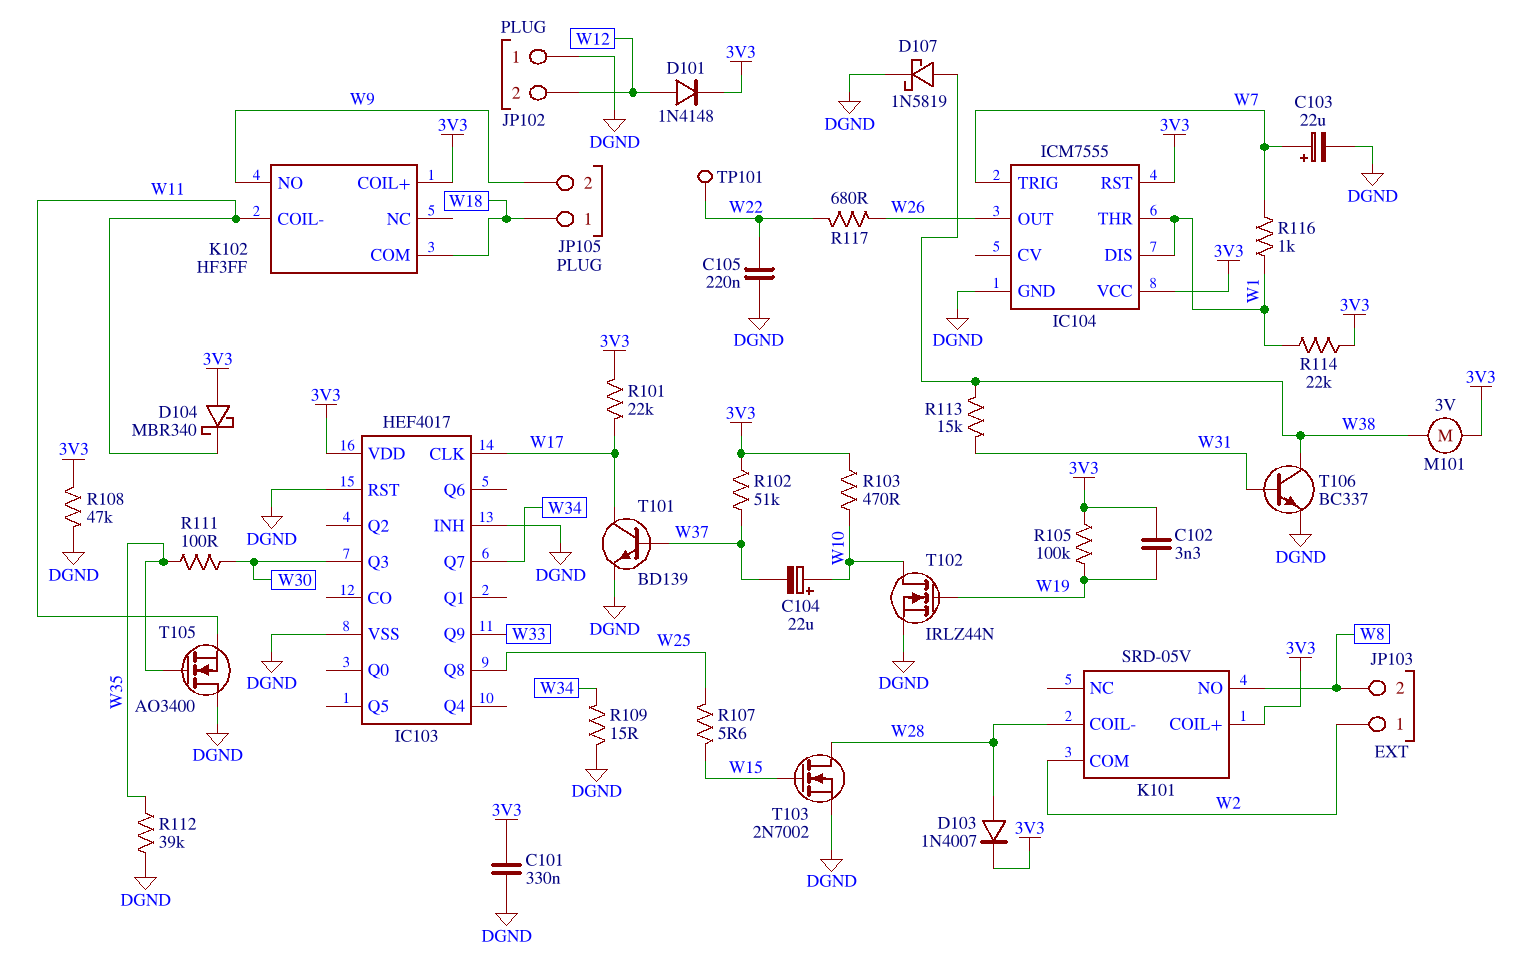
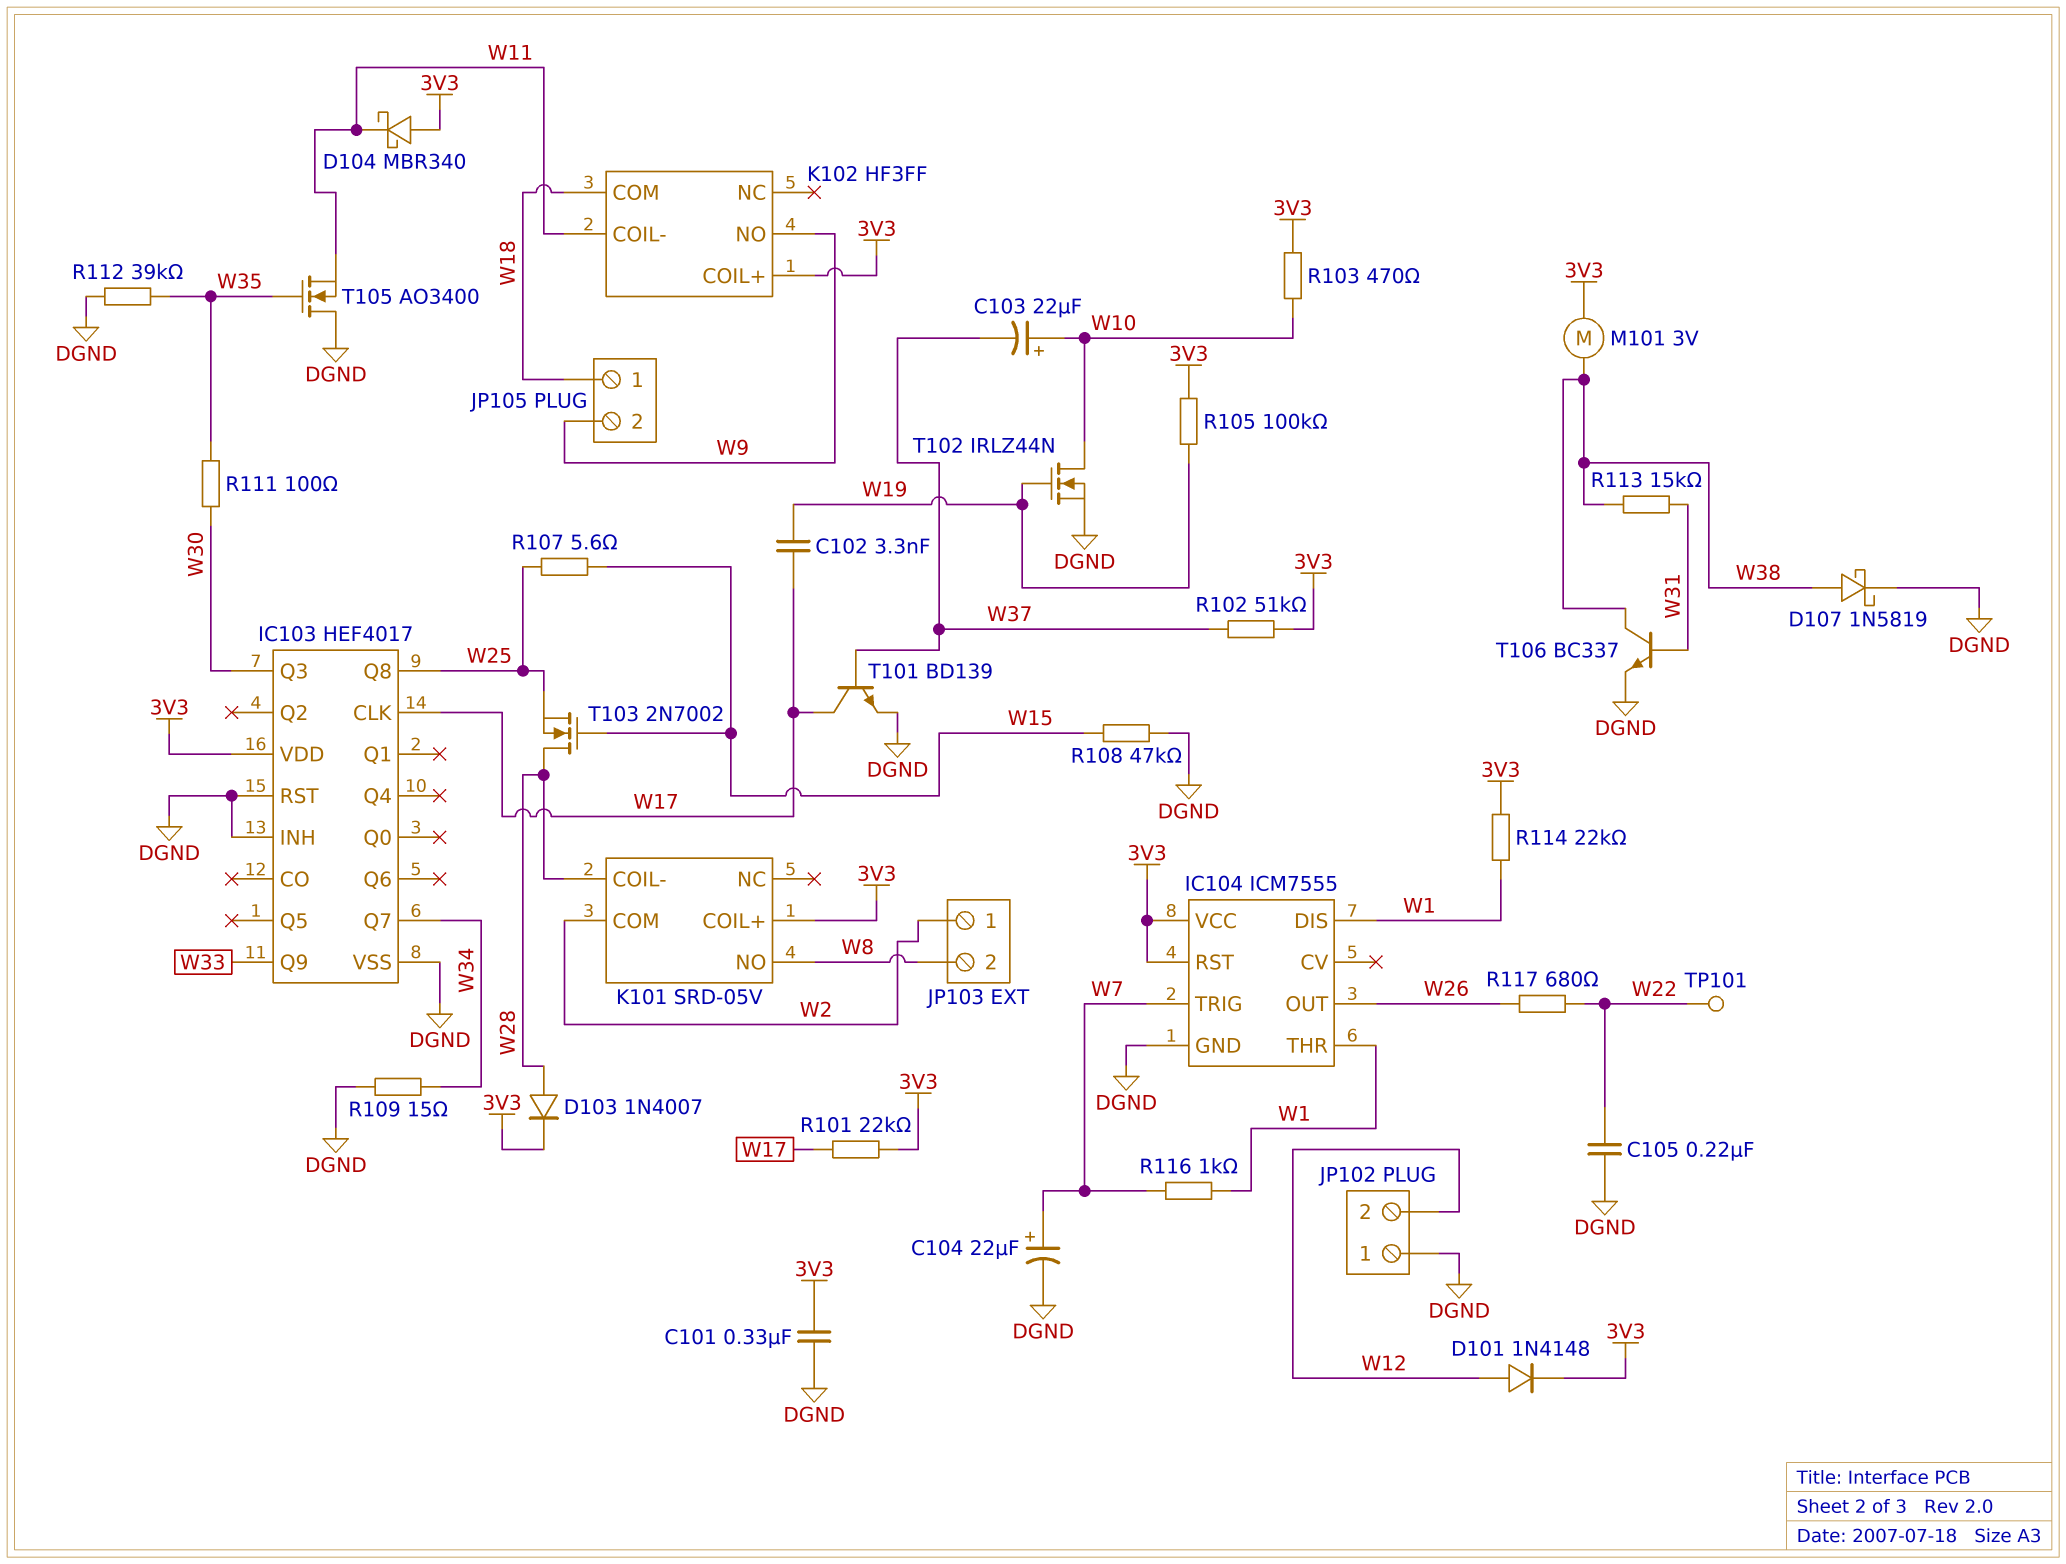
C102: 3.3nF (3V3, W19) -> 3.3nF (W17, W19)
C103: 22uF (plus W7, minus DGND) -> 22uF (plus W10, minus W37)
C104: 22uF (plus W10, minus W37) -> 22uF (plus W7, minus DGND)
R108: 47k (3V3, DGND) -> 47k (DGND, W15)
T103: NMOS 2N7002 (G W15, D W28, S DGND) -> NMOS 2N7002 (G W15, D W28, S W25)

